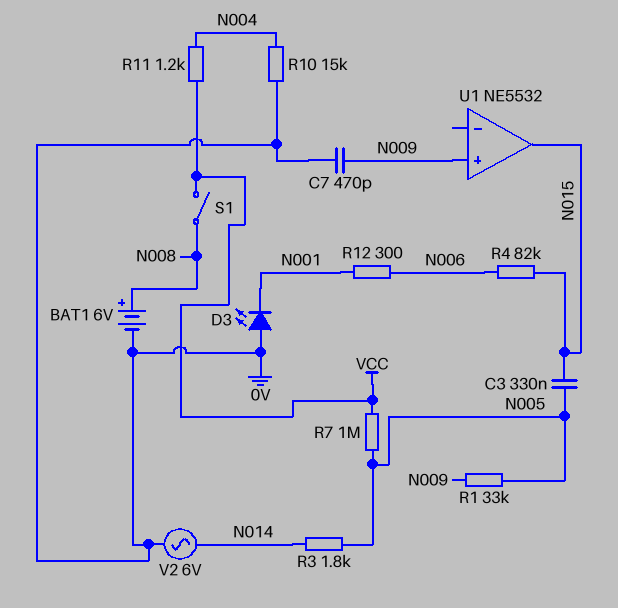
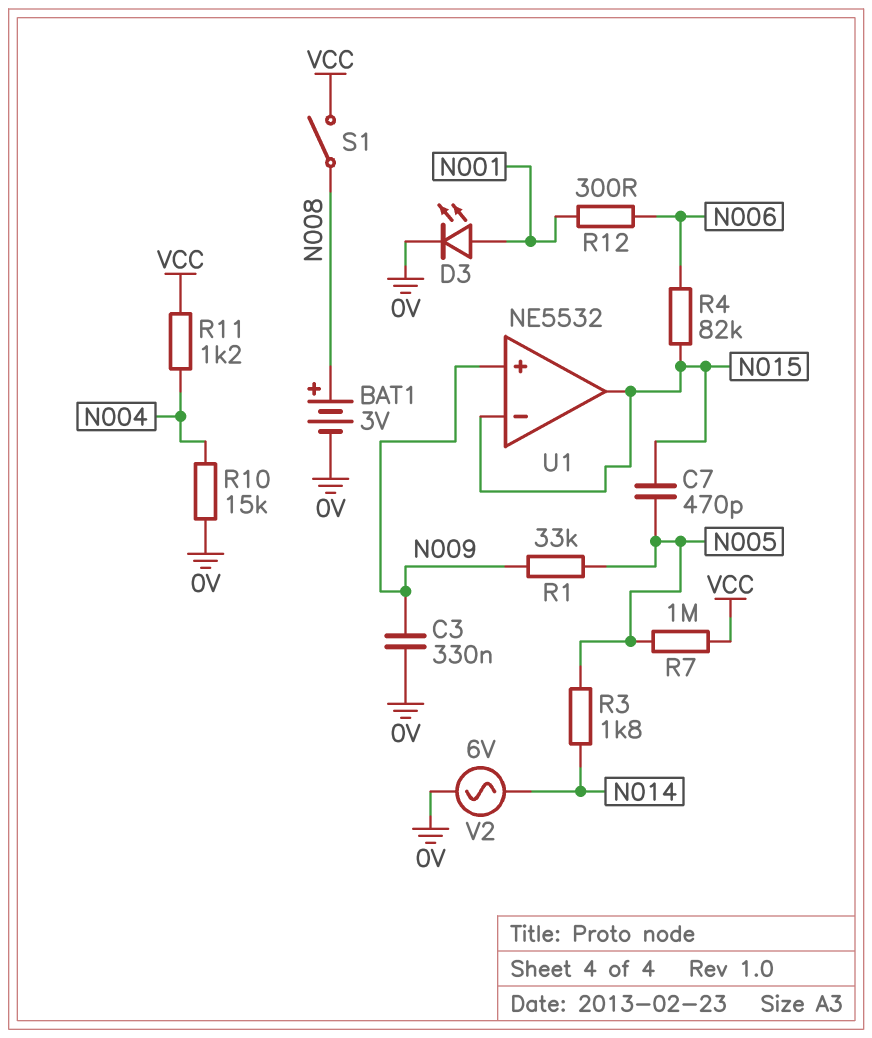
BAT1: 6V (plus N008, minus 0V) -> 3V (plus N008, minus 0V)
C3: 330nF (N005, N015) -> 330nF (0V, N009)
C7: 470pF (0V, N009) -> 470pF (N005, N015)
D3: LED (A 0V, K N001) -> LED (A N001, K 0V)
U1 pin in-: none -> N015

